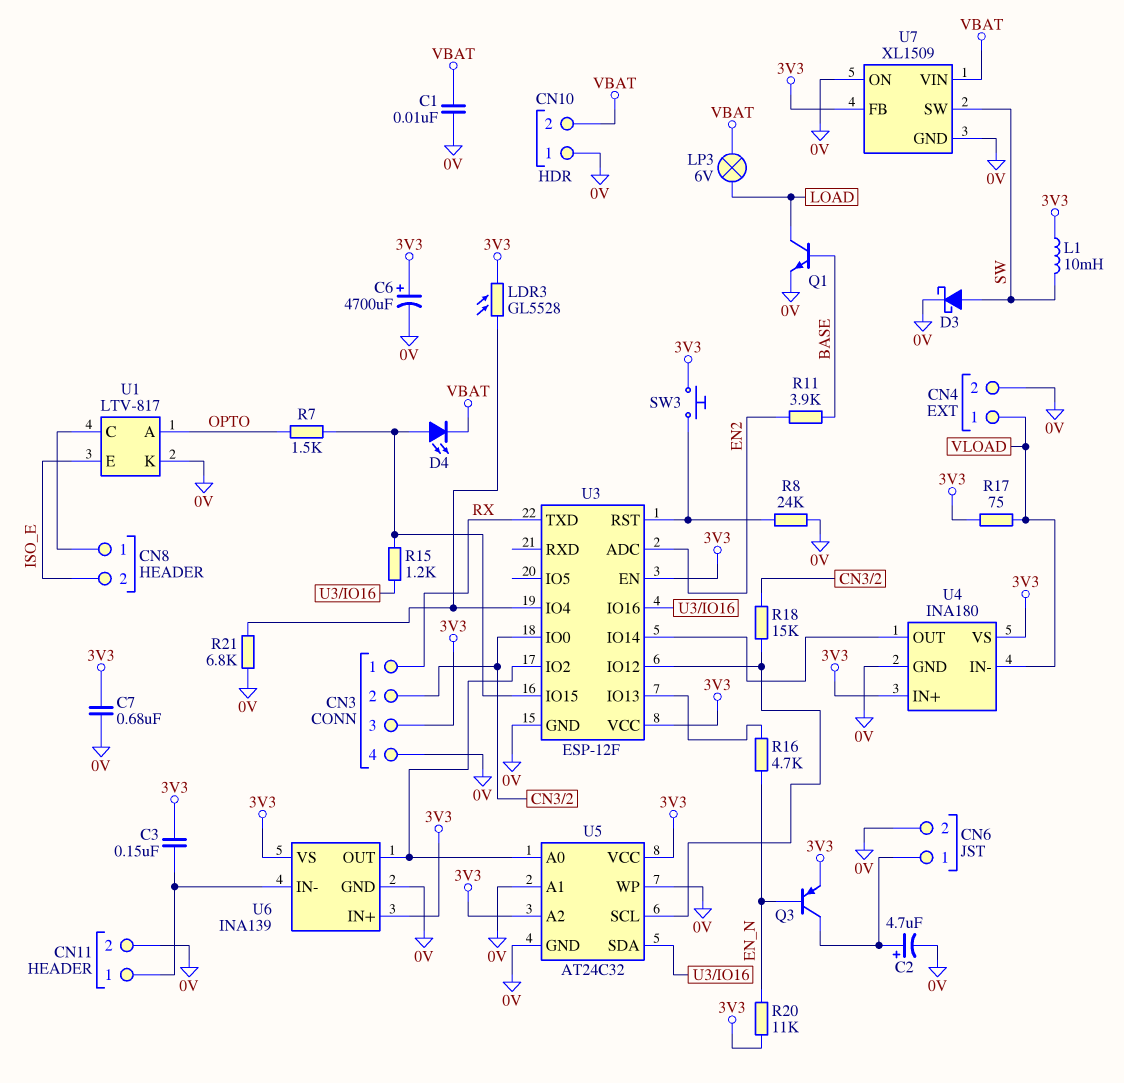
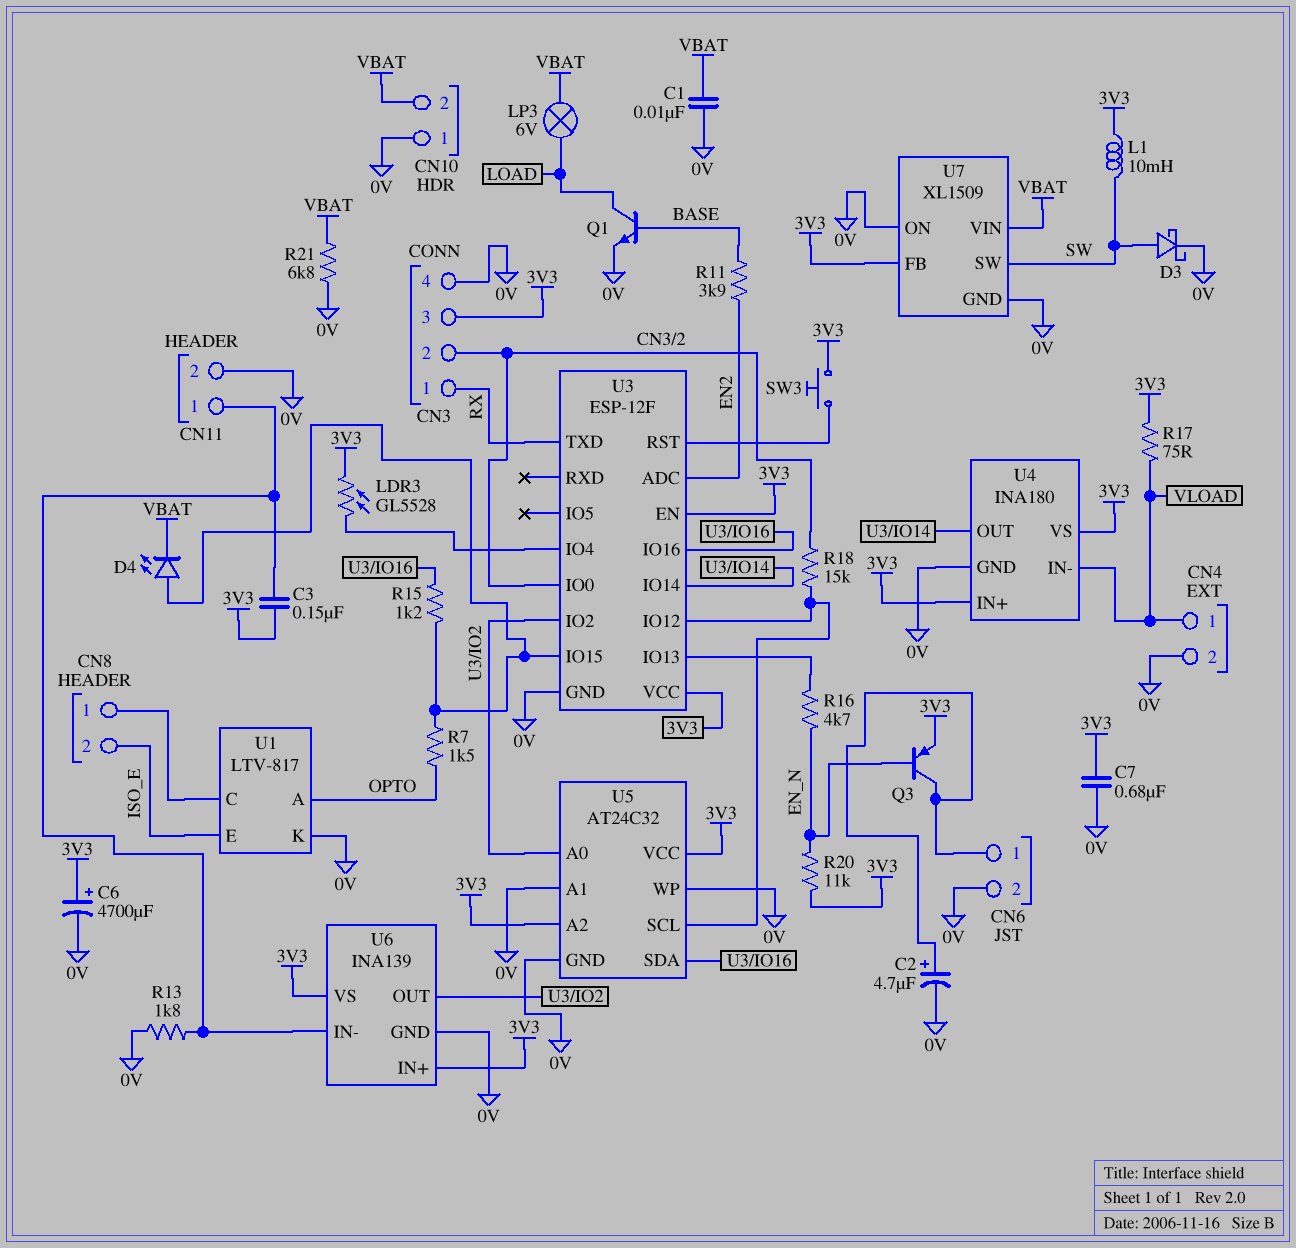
R8: 24k (0V, U3/RST) -> none
R13: none -> 1.8k (0V, CN11/1)
R21: 6.8k (0V, U3/IO4) -> 6.8k (0V, VBAT)

